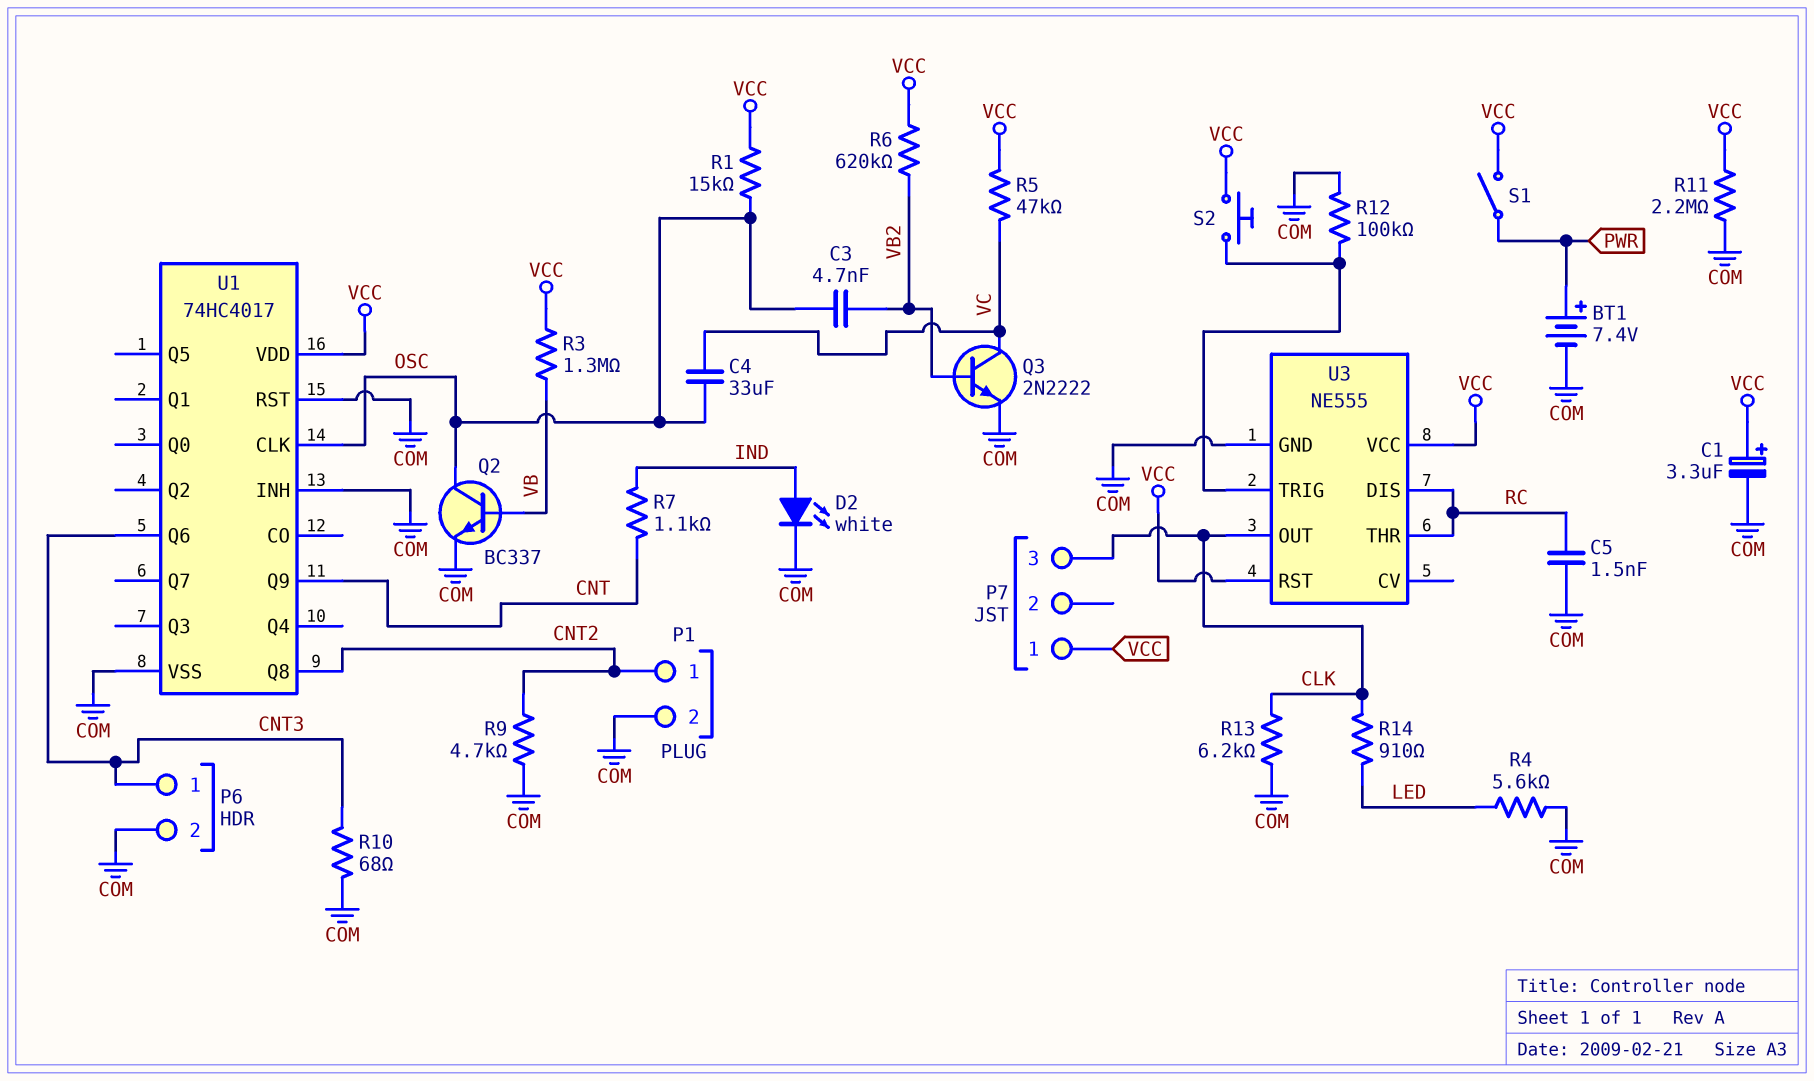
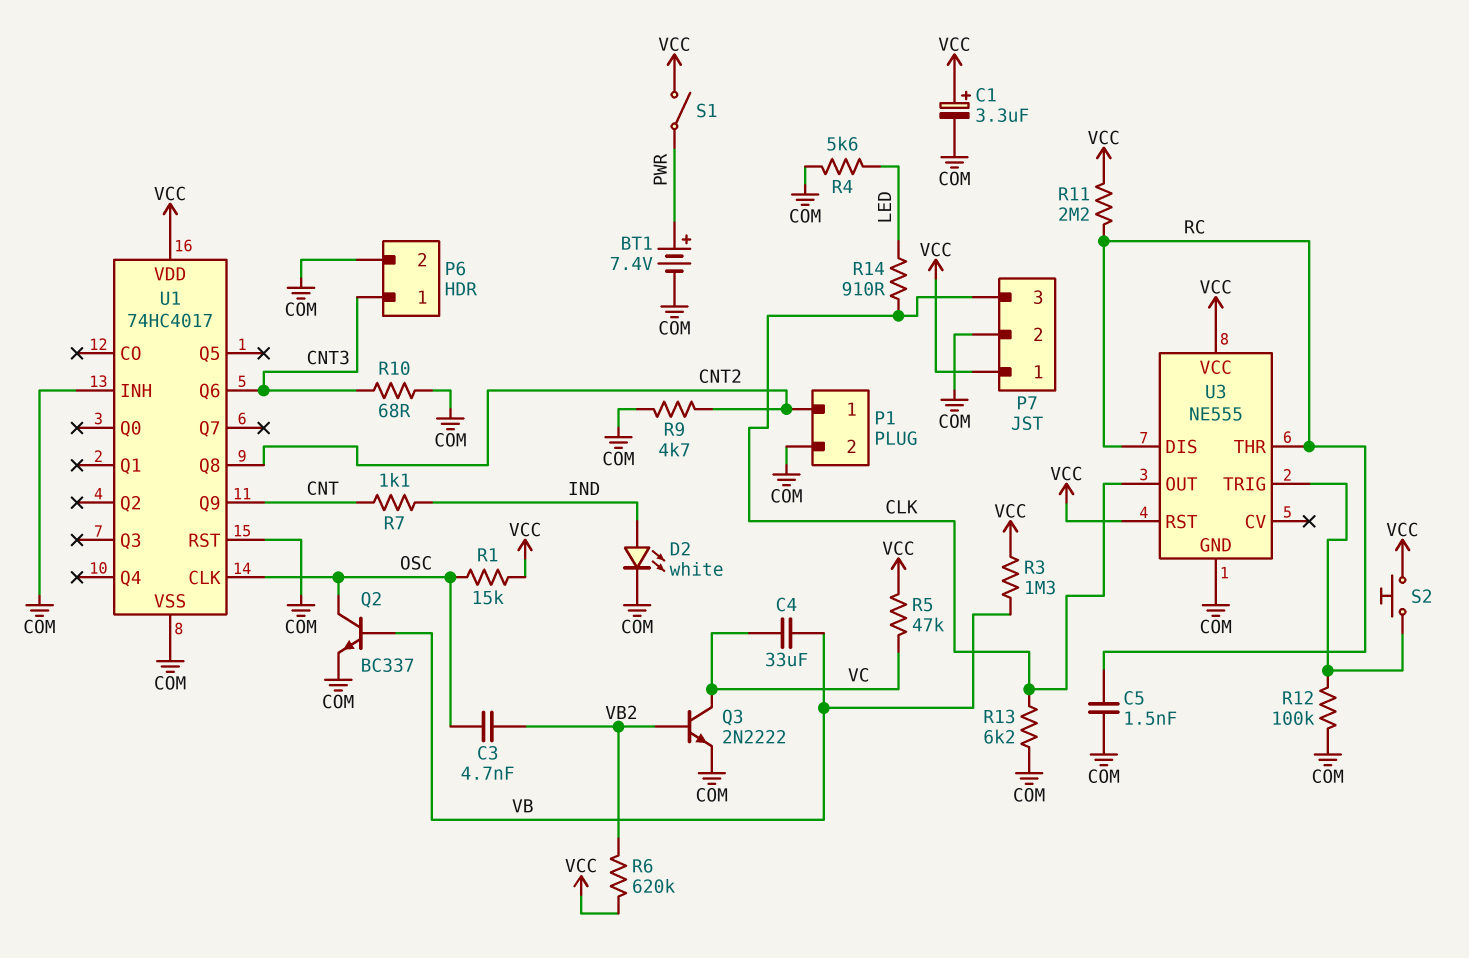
C4: 33uF (OSC, VC) -> 33uF (VB, VC)
P7 pin 2: none -> COM
R11: 2.2M (COM, VCC) -> 2.2M (RC, VCC)

